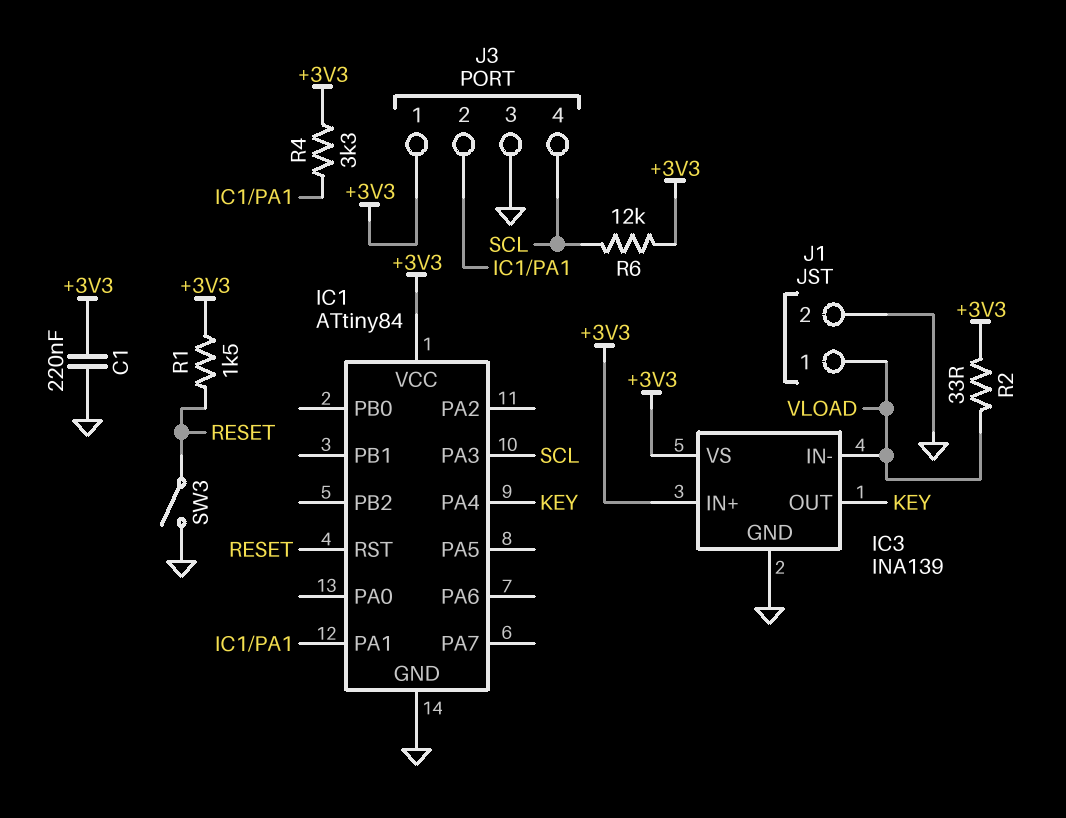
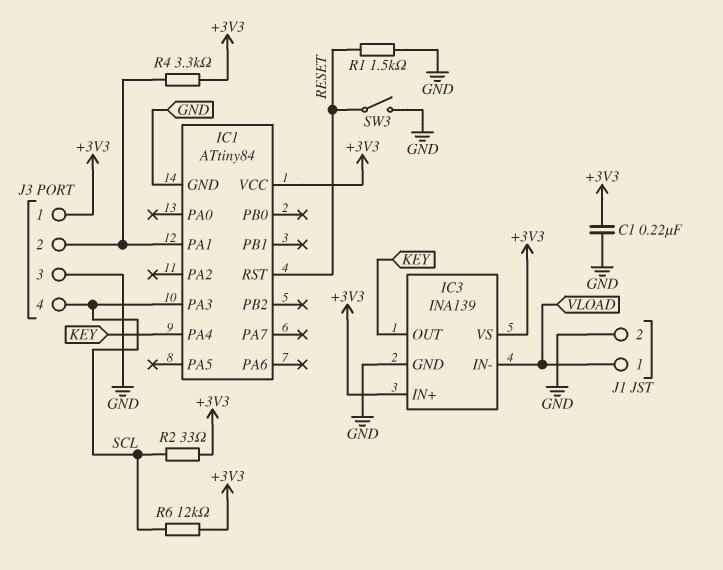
R1: 1.5k (+3V3, RESET) -> 1.5k (GND, RESET)
R2: 33 (+3V3, VLOAD) -> 33 (+3V3, SCL)

